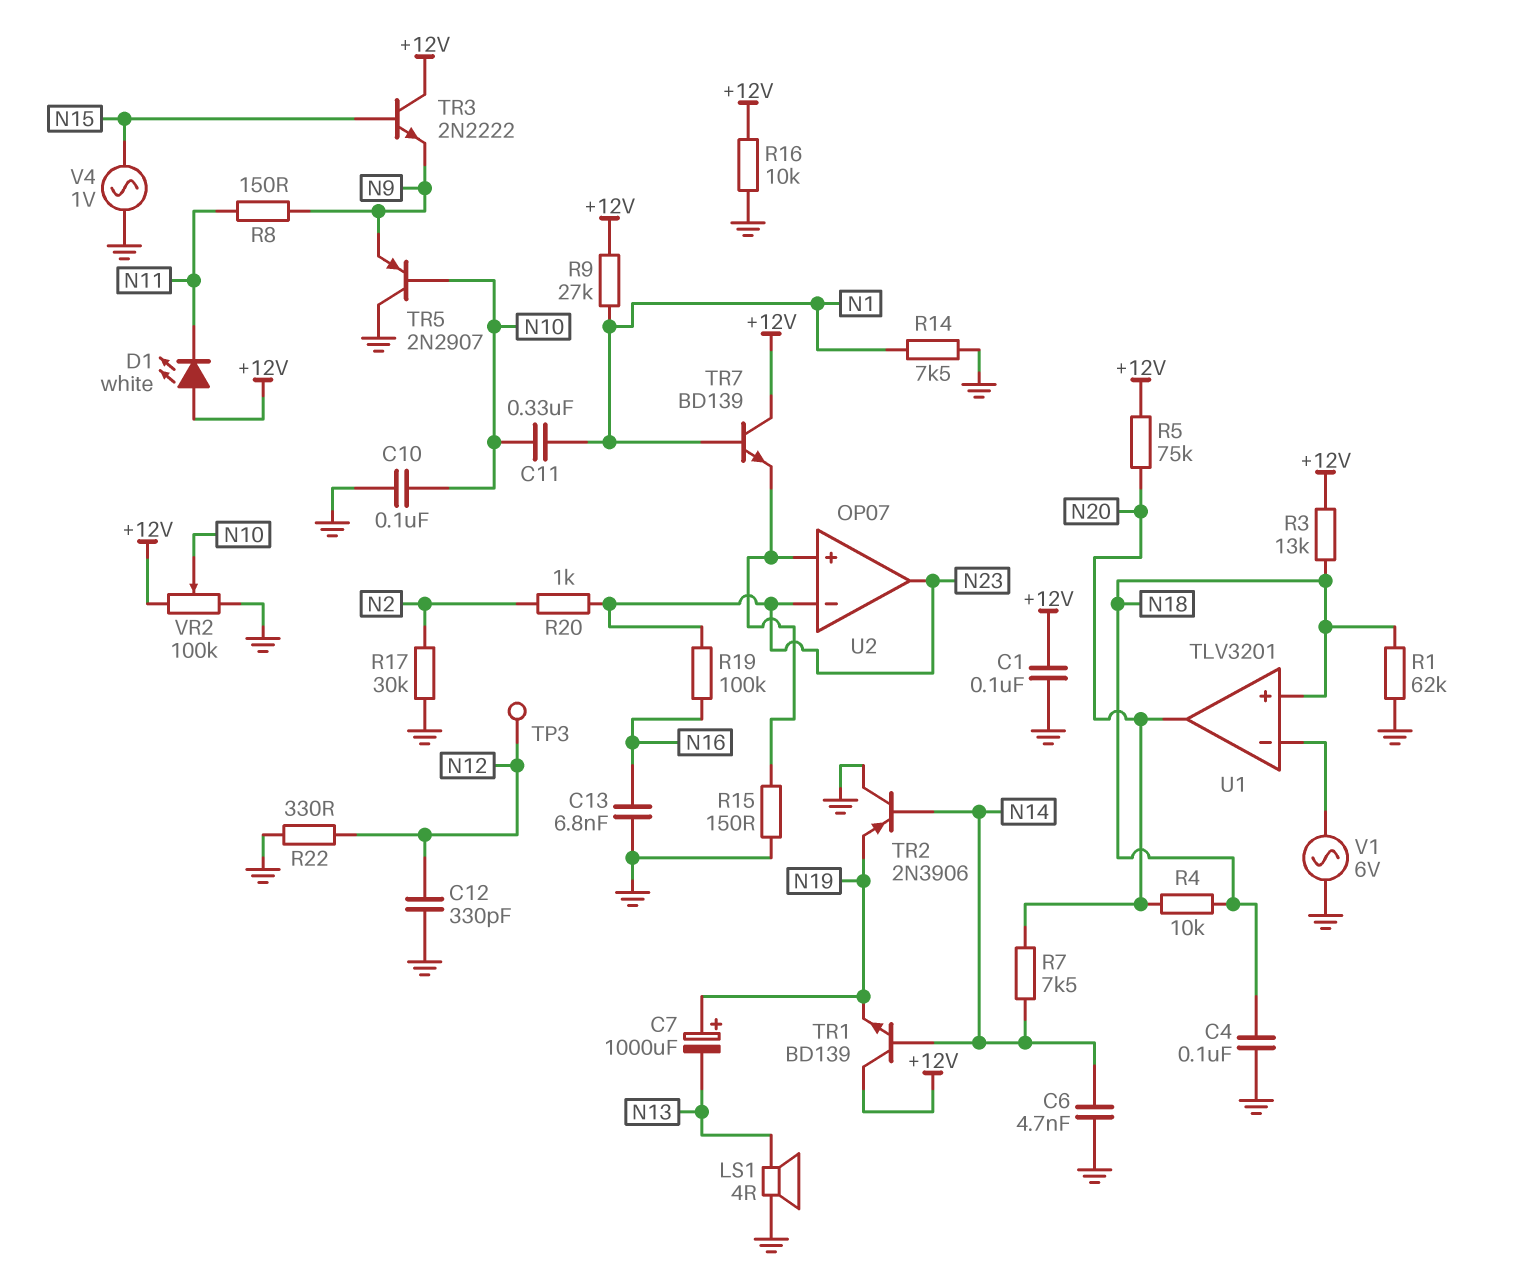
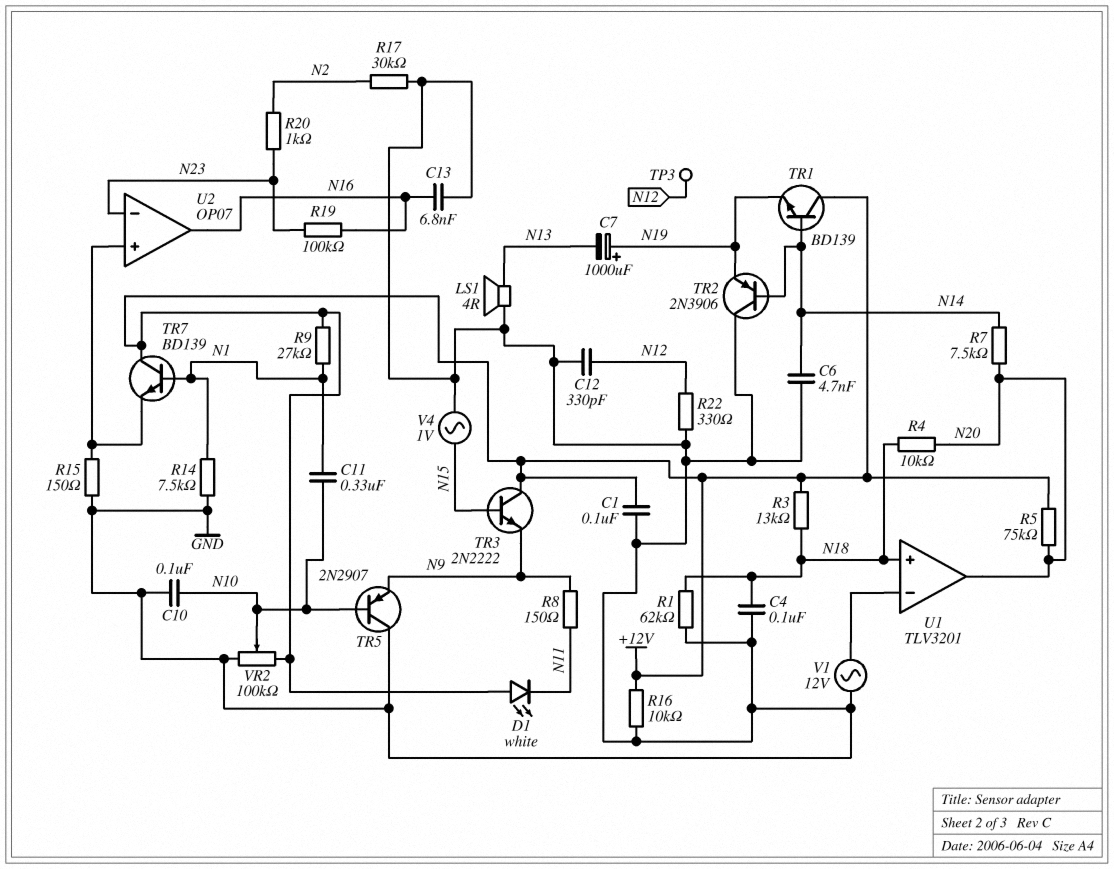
U2 pin out: N23 -> N16
V1: AC 6V (GND, U1/in-) -> AC 12V (GND, U1/in-)

